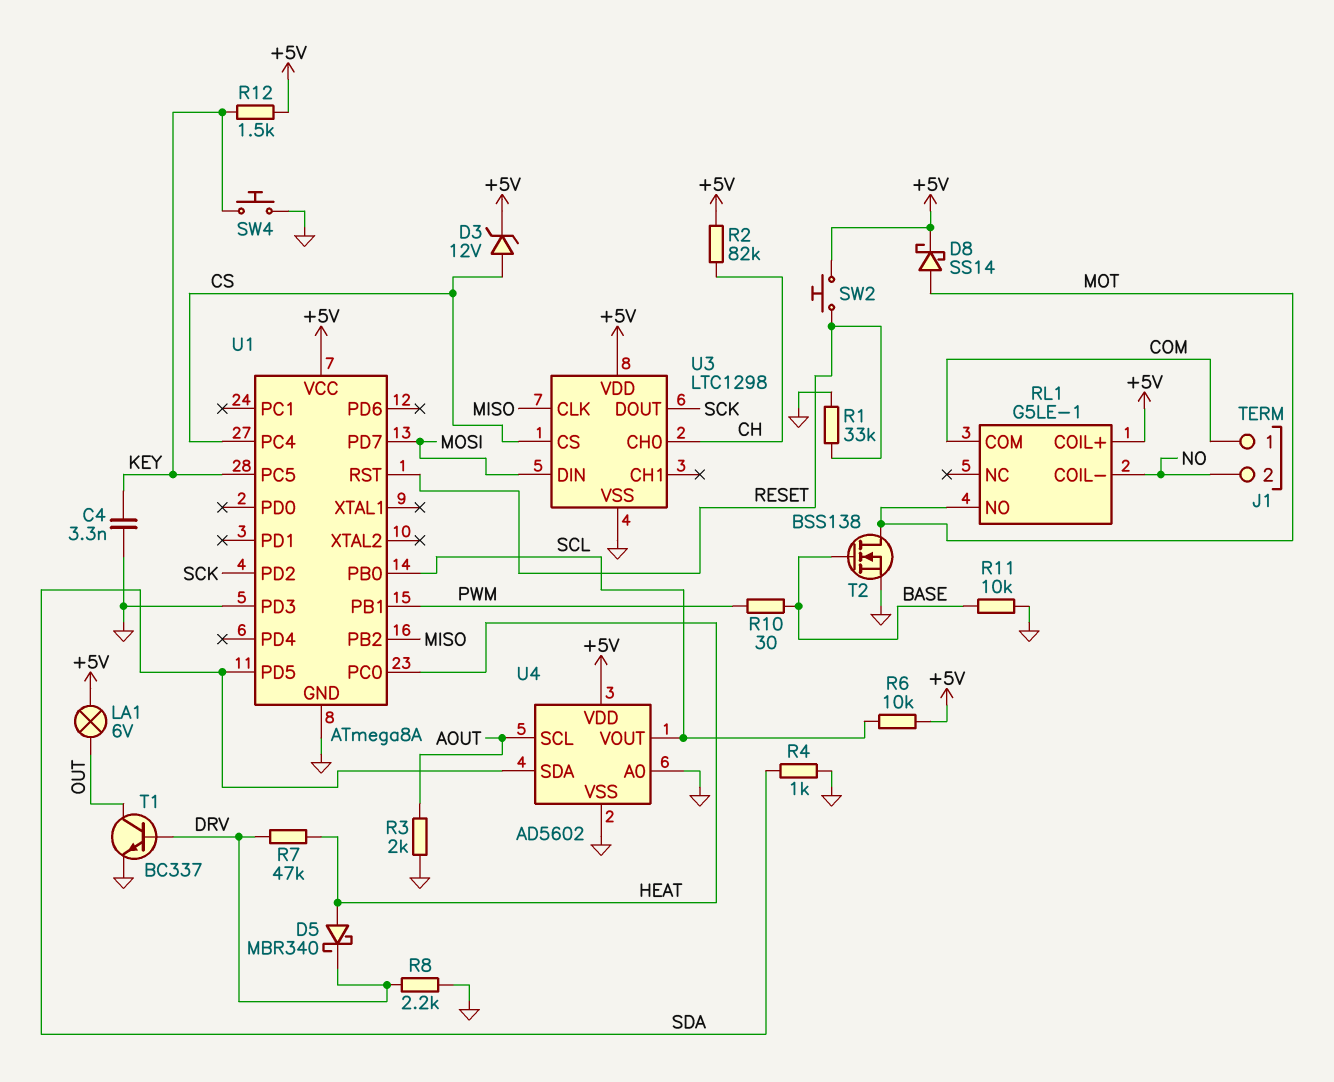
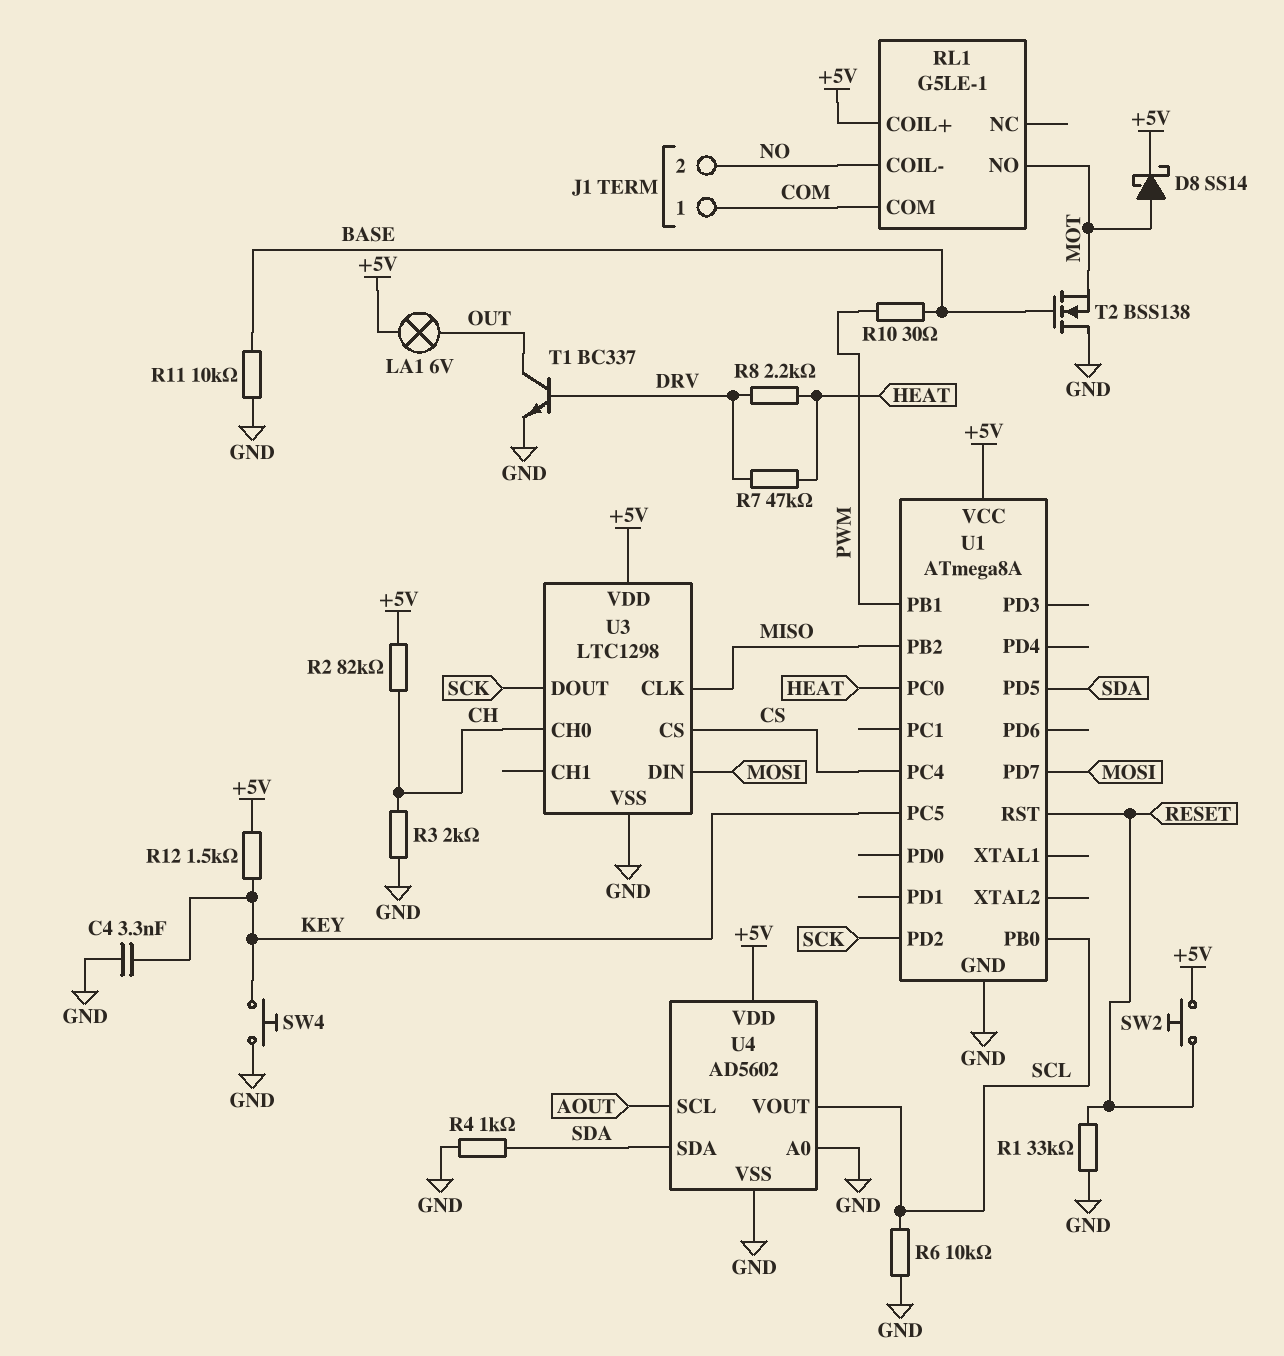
D3: zener 12V (A CS, K +5V) -> none
D5: schottky MBR340 (A HEAT, K DRV) -> none
R3: 2k (AOUT, GND) -> 2k (CH, GND)
R6: 10k (+5V, SCL) -> 10k (GND, SCL)
R8: 2.2k (DRV, GND) -> 2.2k (DRV, HEAT)
T2: NMOS BSS138 (G BASE, D MOT, S GND) -> NMOS BSS138 (G BASE, D GND, S MOT)
U1 pin PD3: GND -> none

